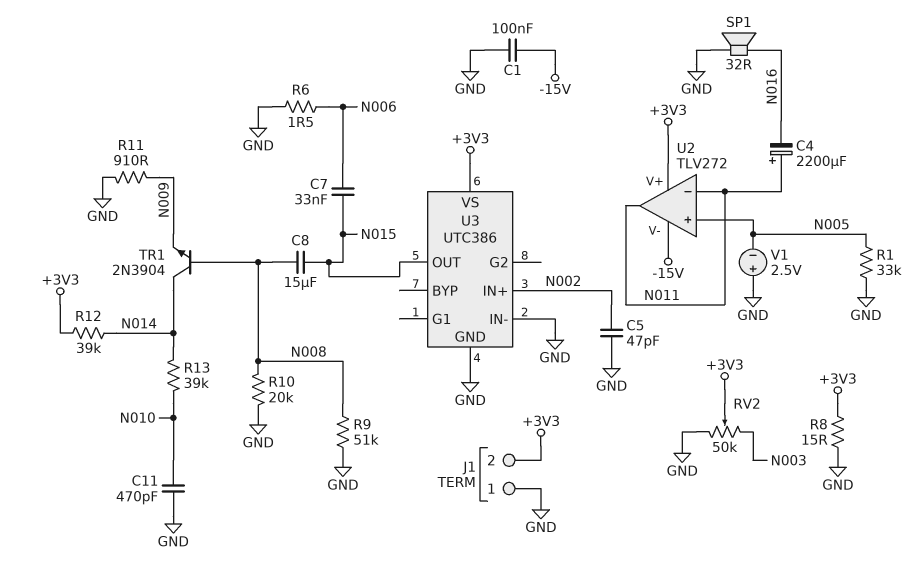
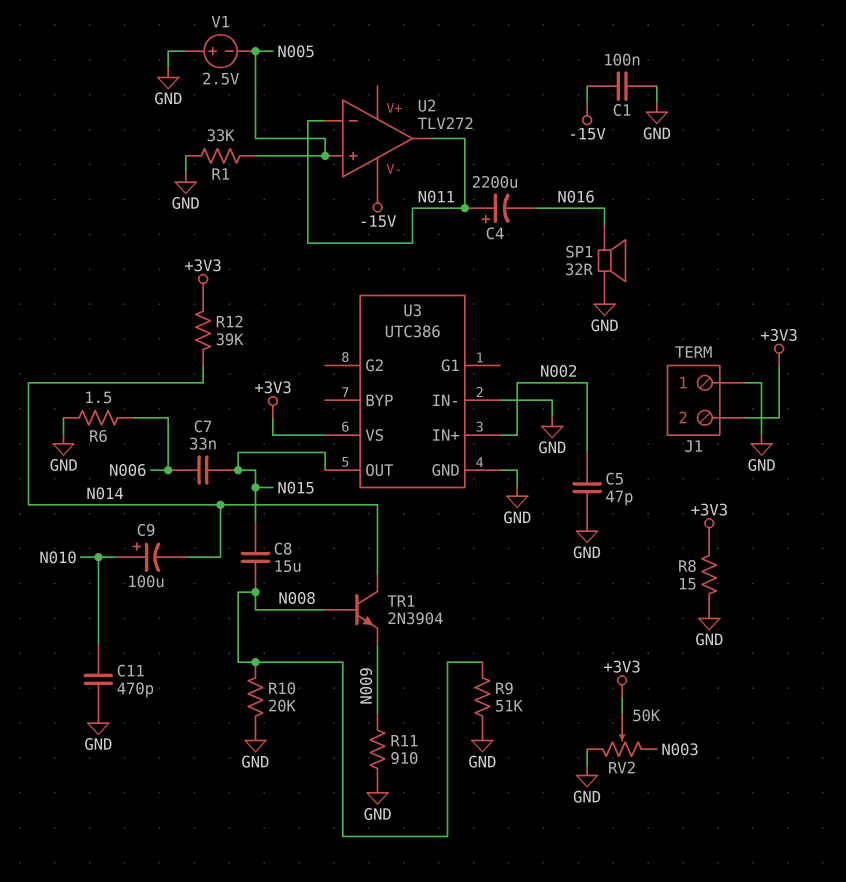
C9: none -> 100uF (plus N010, minus N014)
R13: 39k (N010, N014) -> none
U2 pin V+: +3V3 -> none

